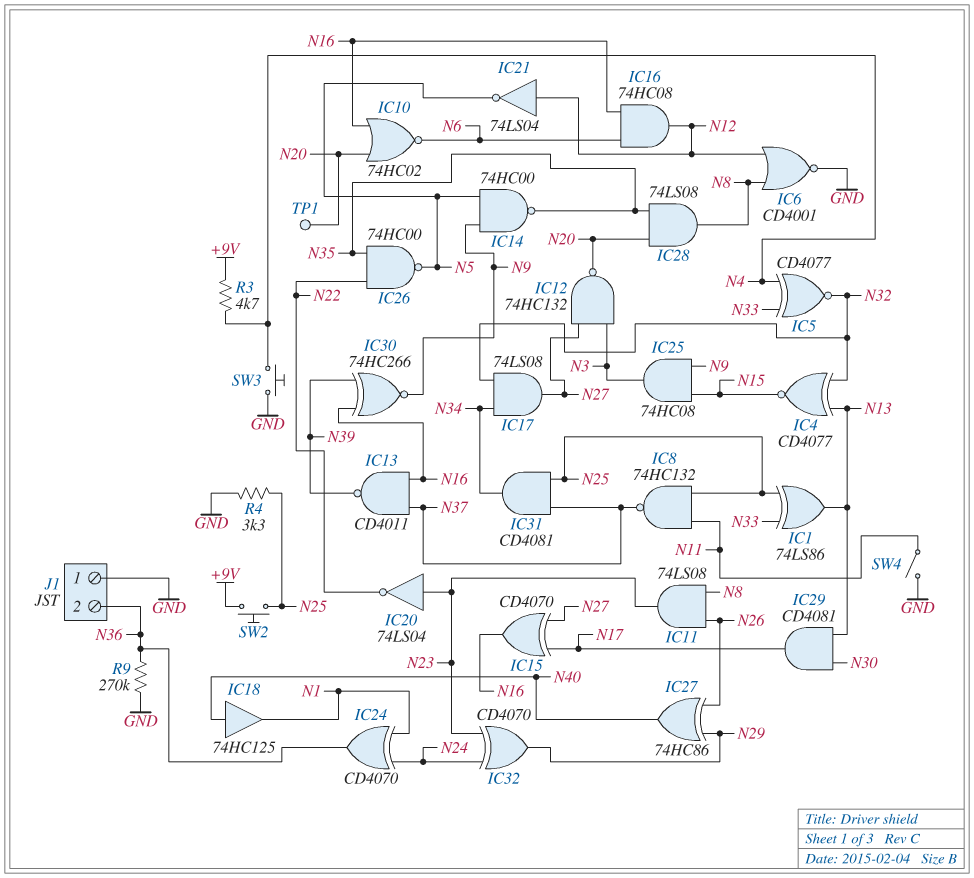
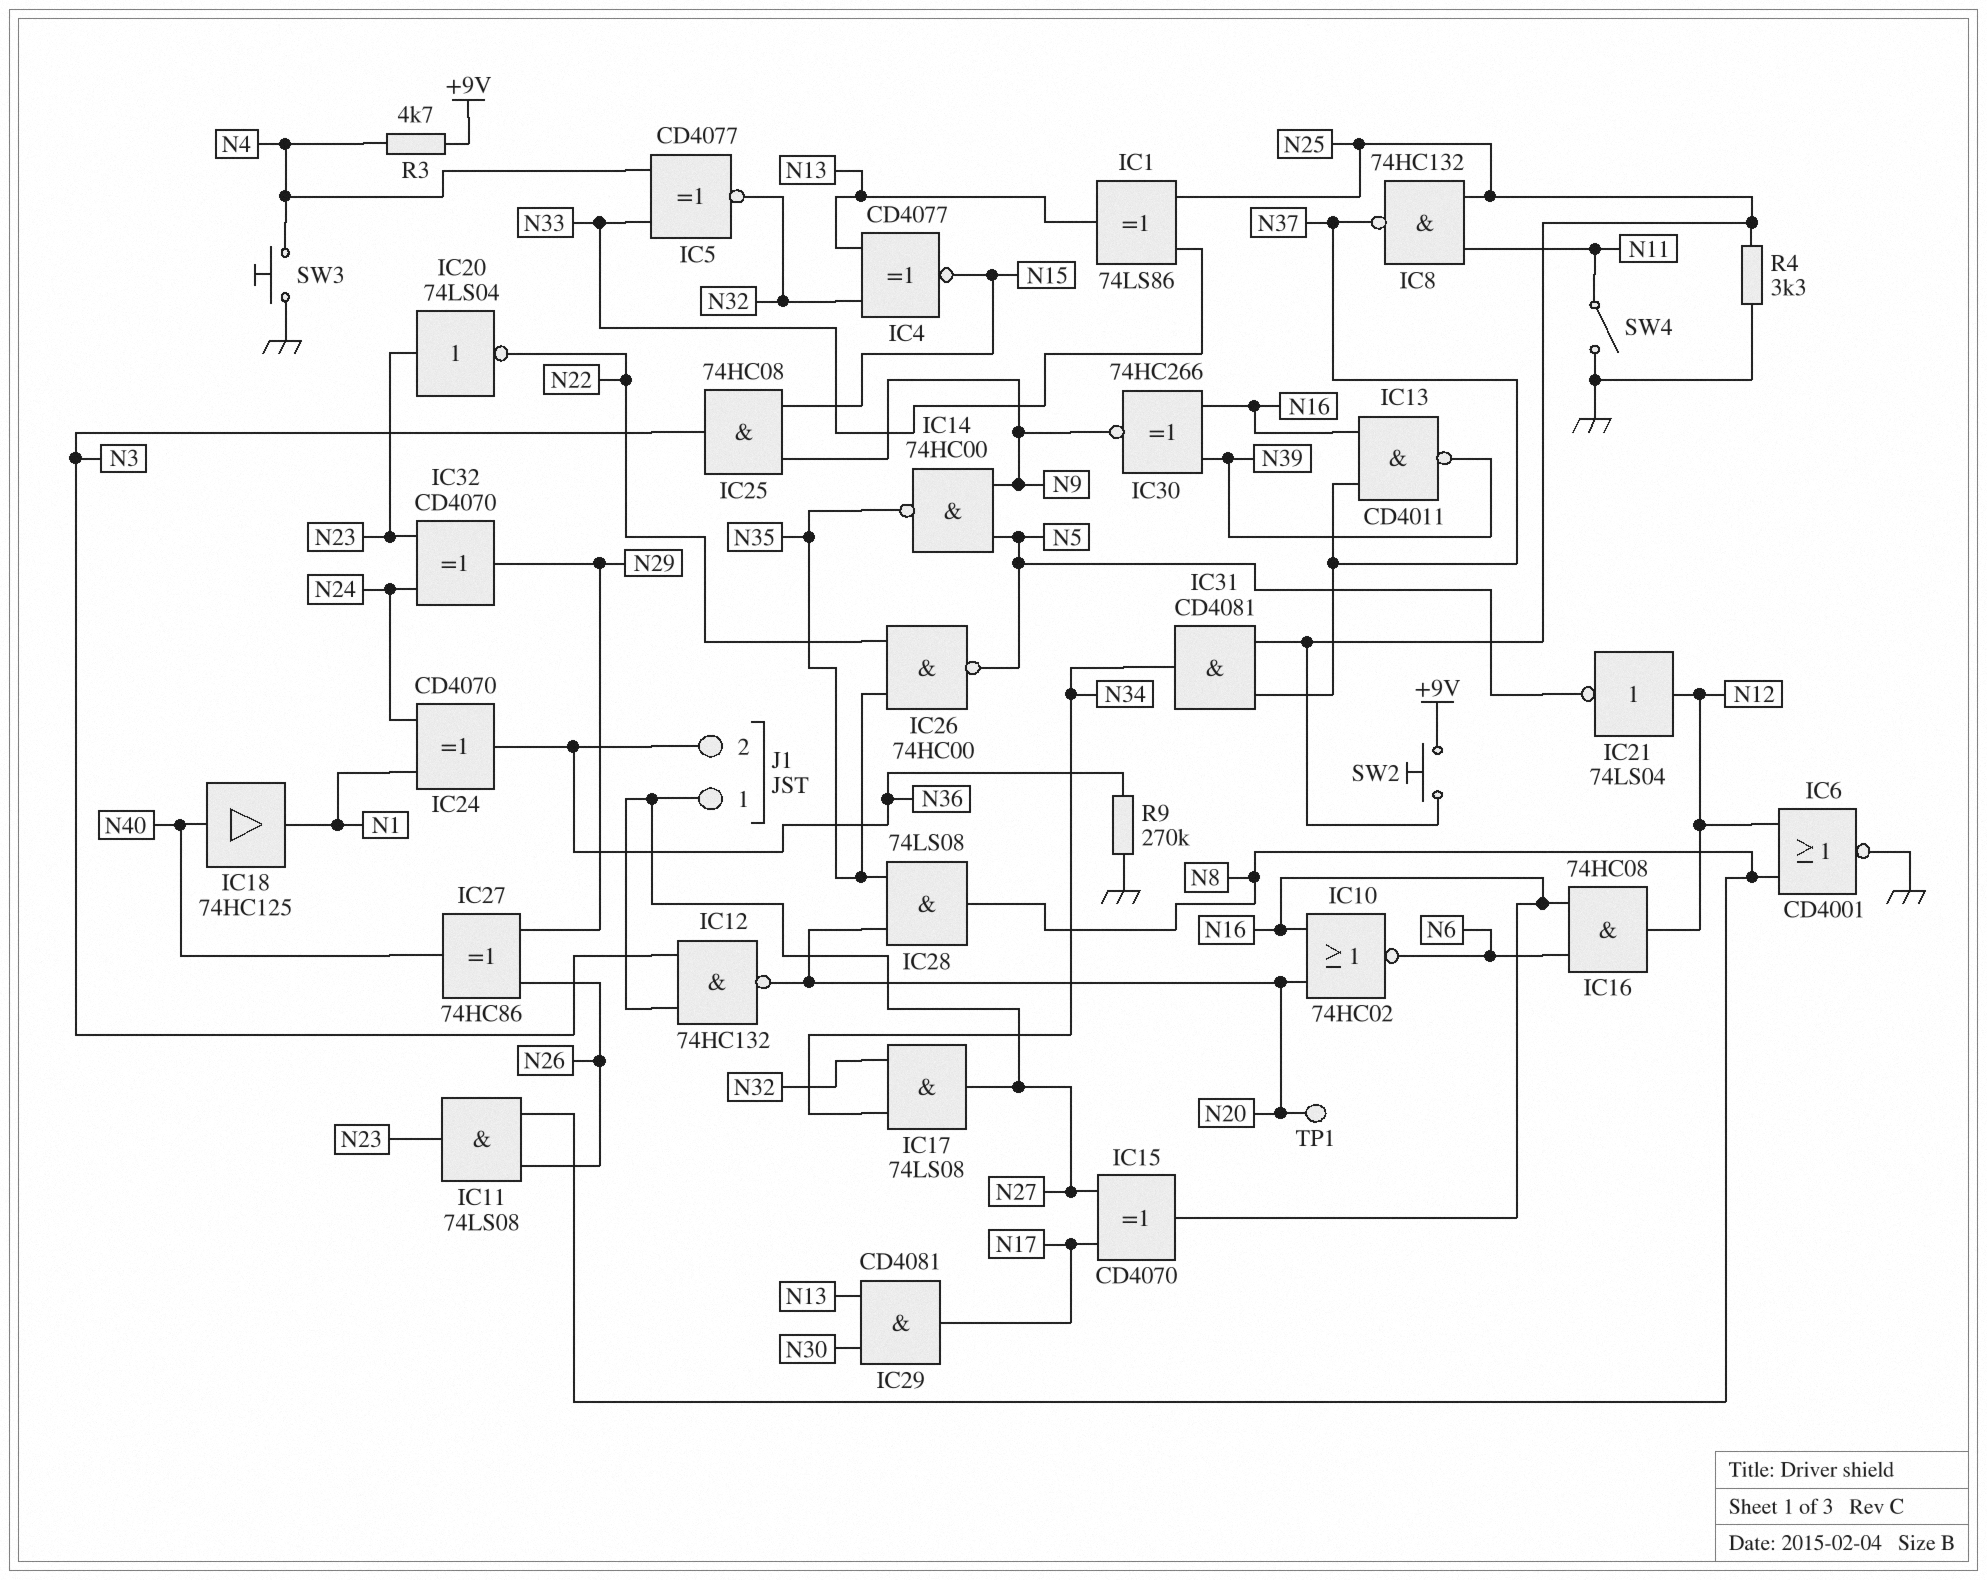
J1 pin 1: GND -> N27

